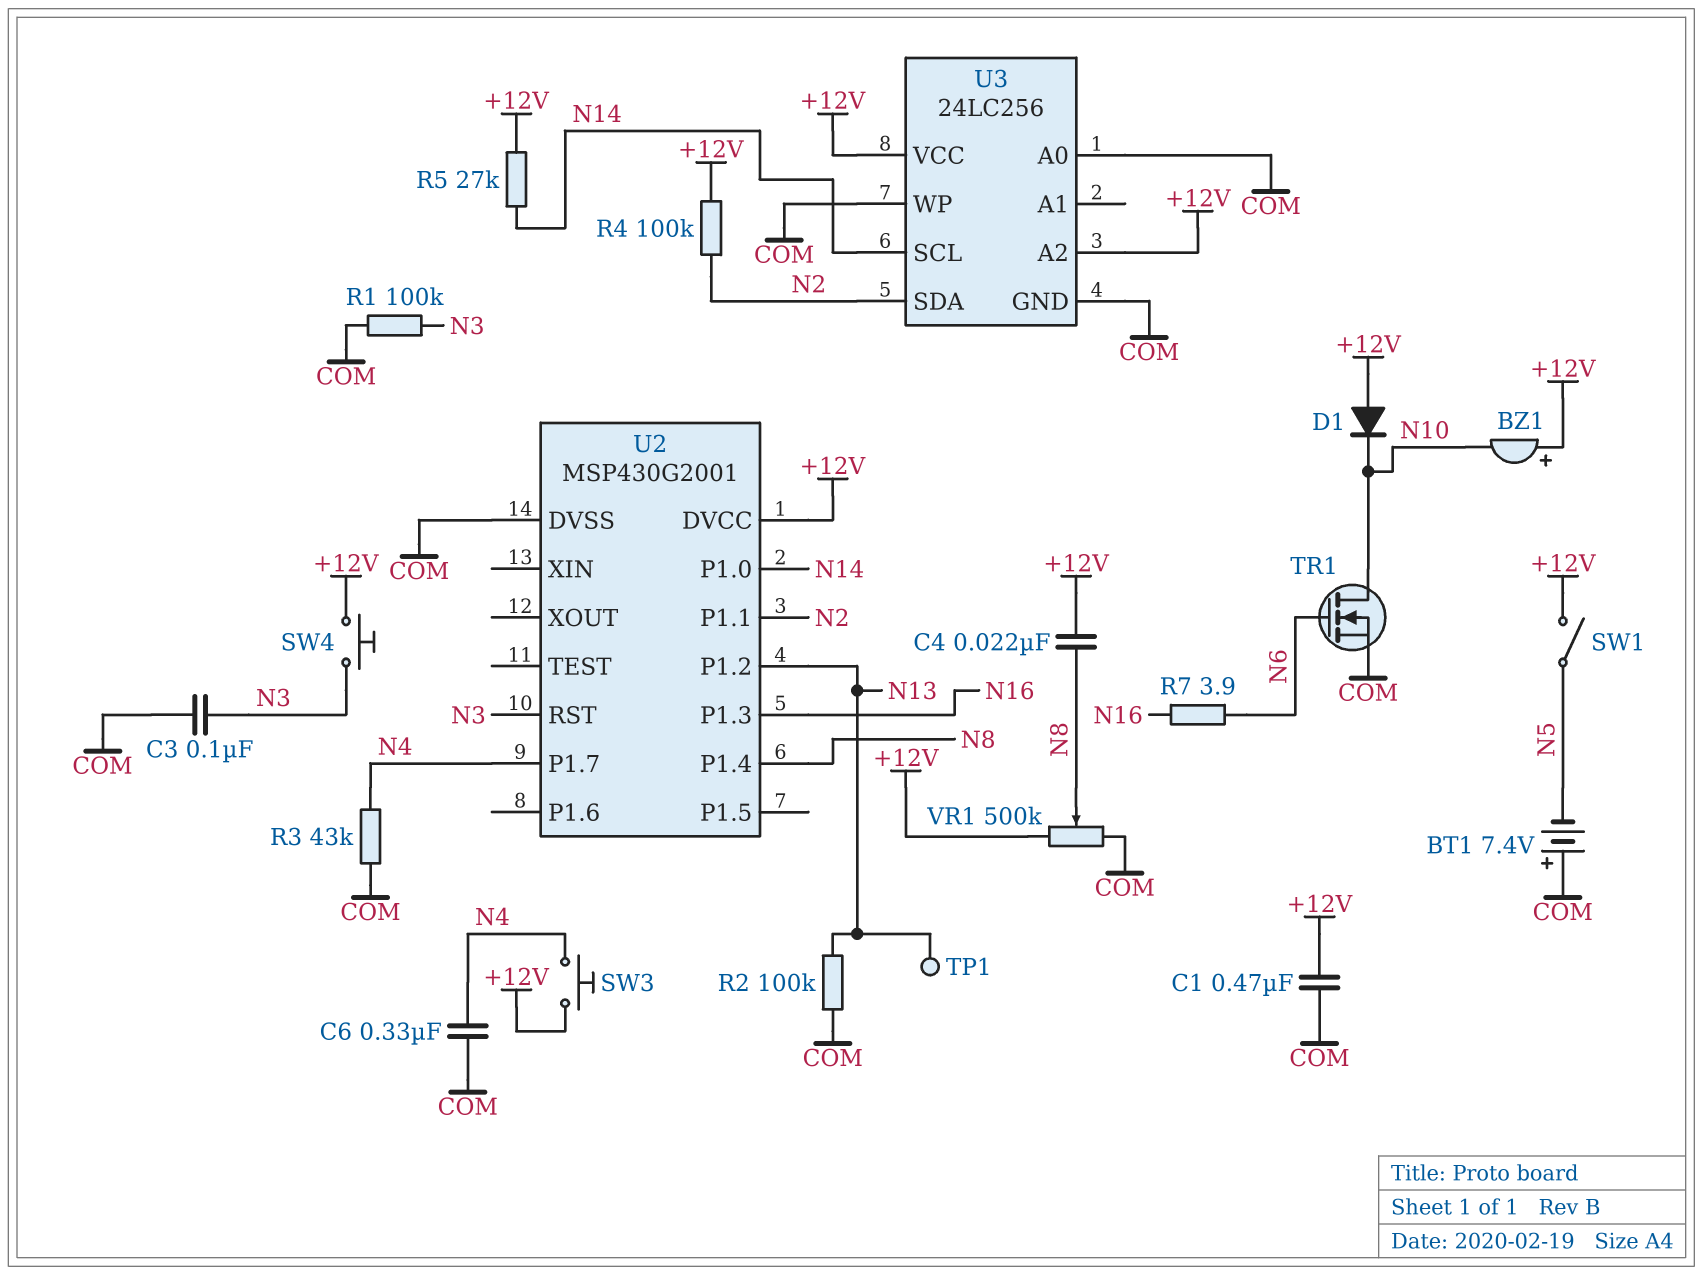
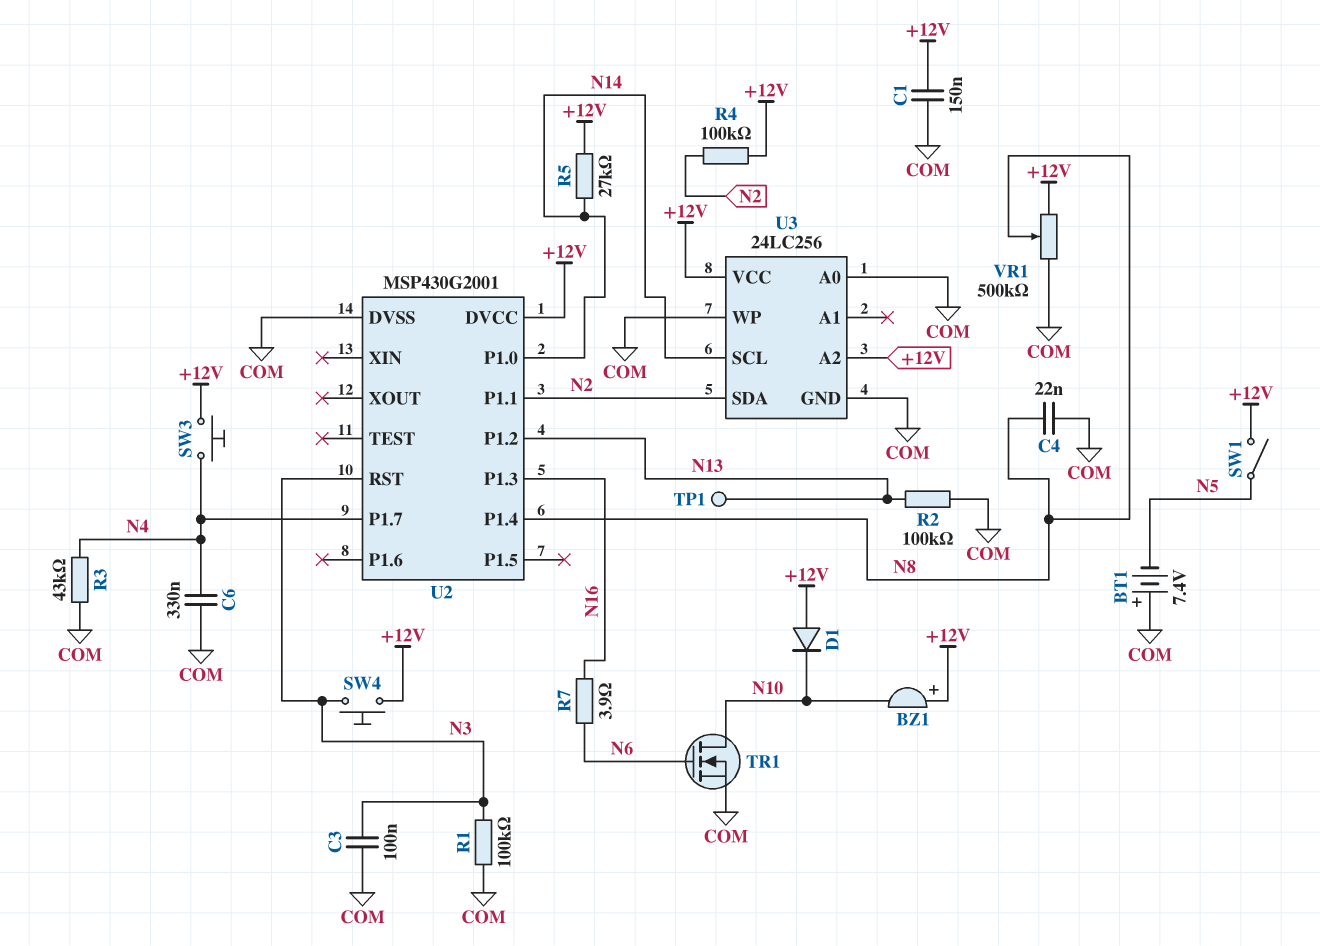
C1: 470nF (+12V, COM) -> 150nF (+12V, COM)
C4: 22nF (+12V, N8) -> 22nF (COM, N8)

